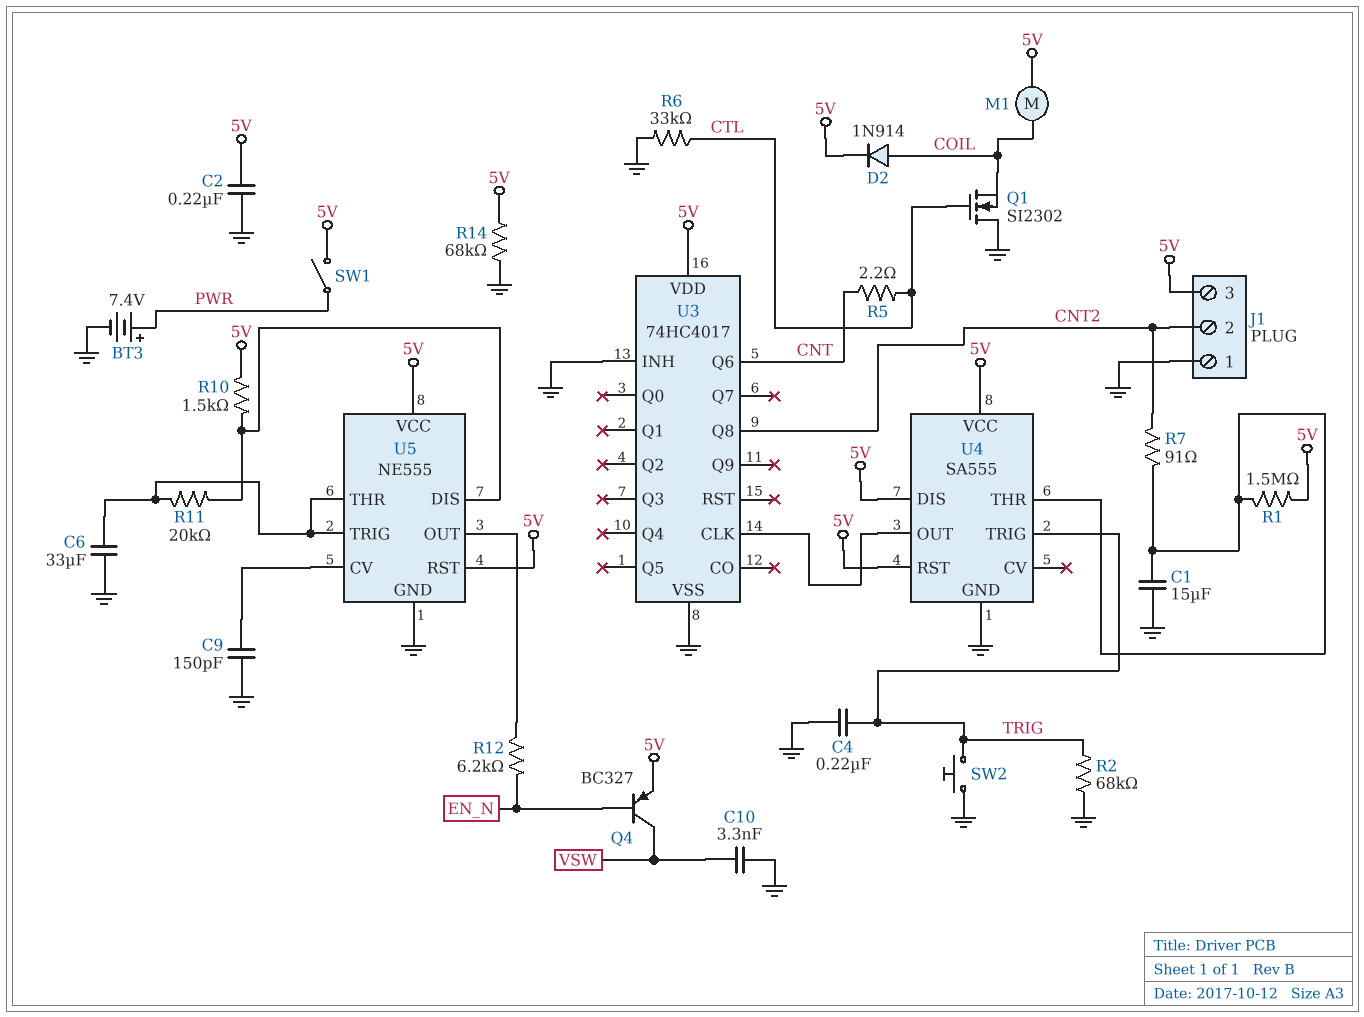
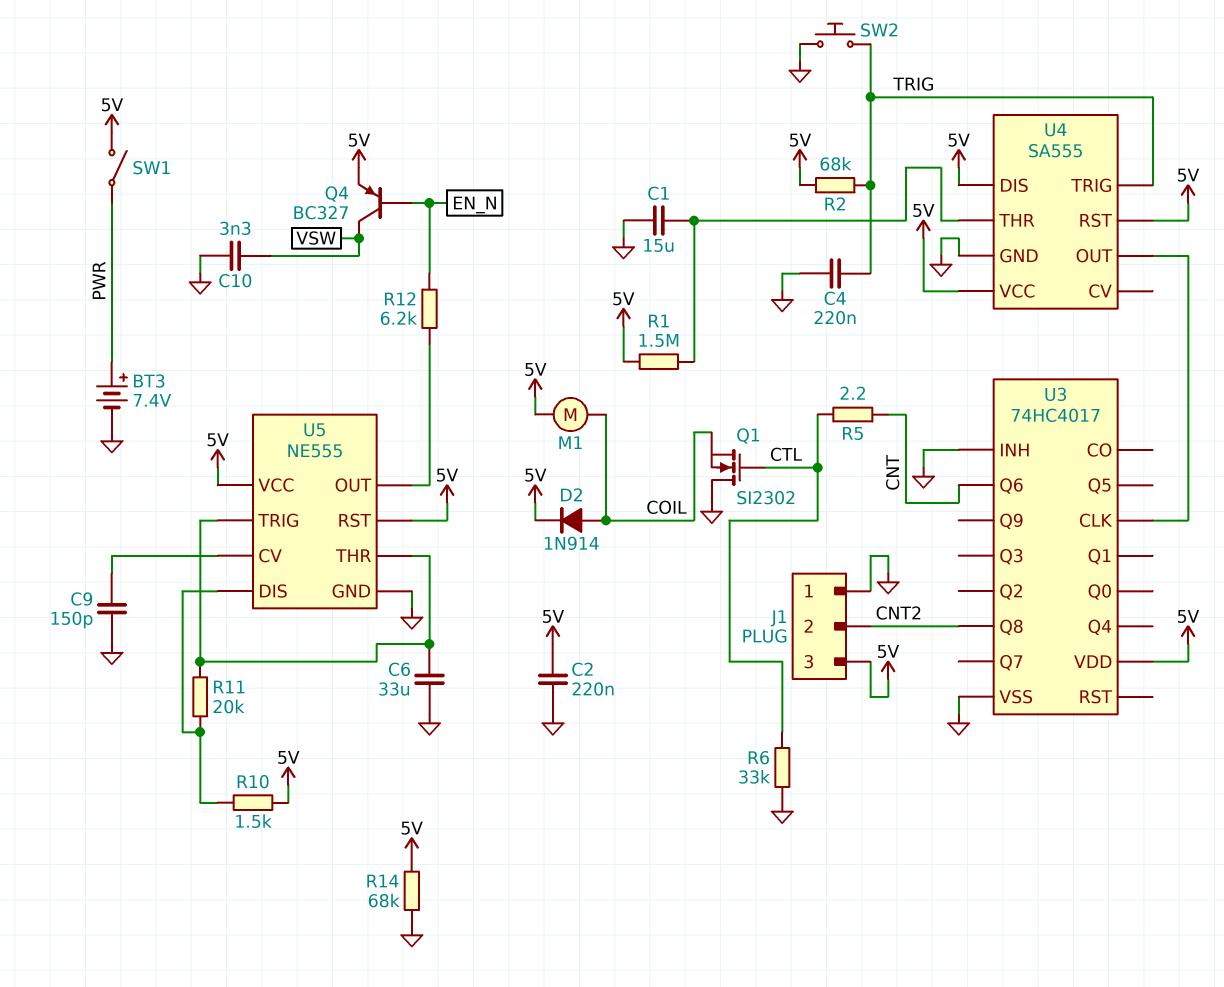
R2: 68k (GND, TRIG) -> 68k (5V, TRIG)
R7: 91 (CNT2, U4/THR) -> none

